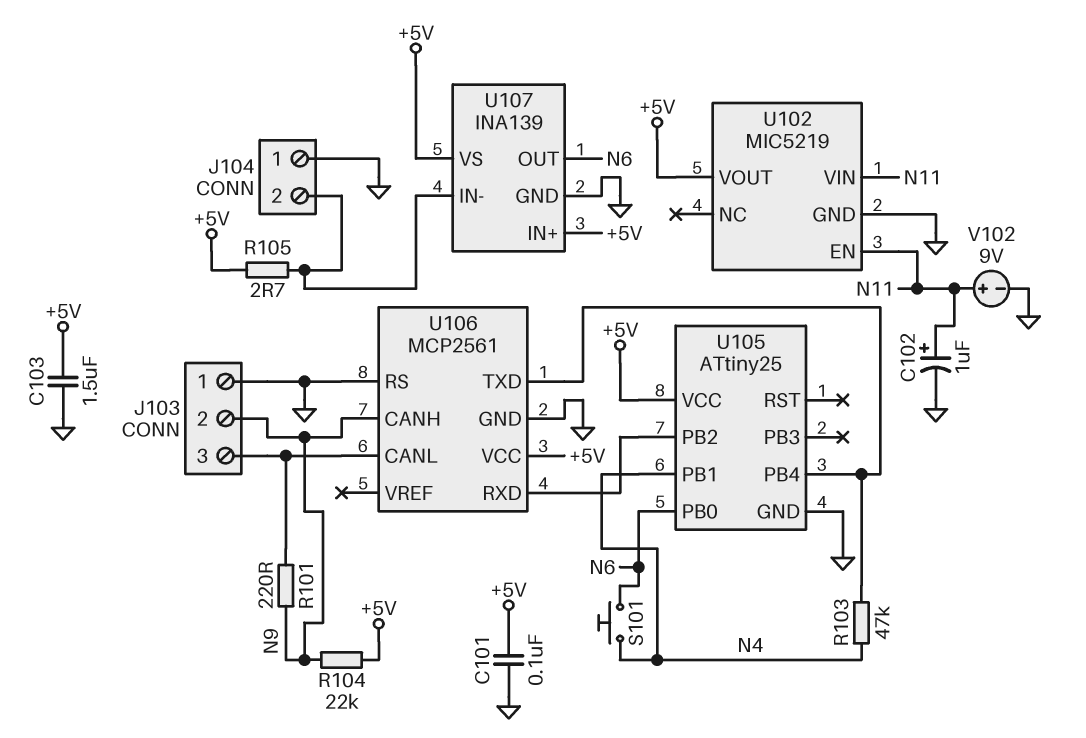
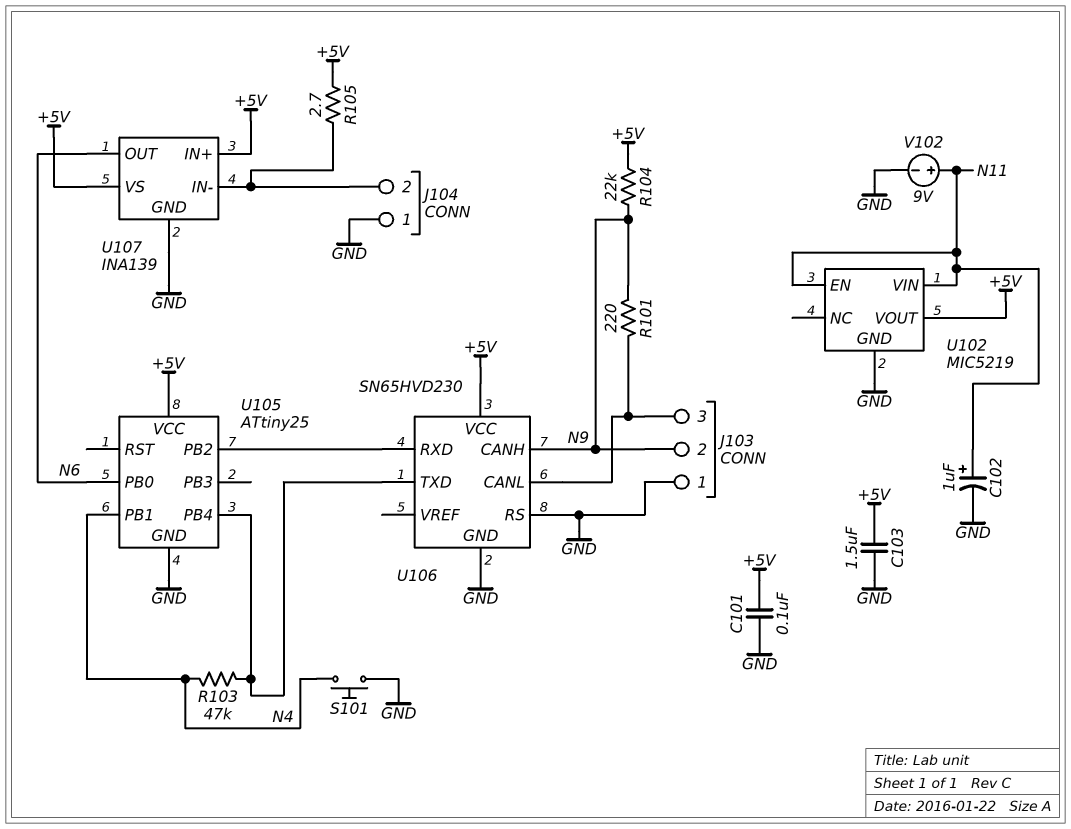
S101: button (N4, N6) -> button (GND, N4)
U106: MCP2561 -> SN65HVD230

